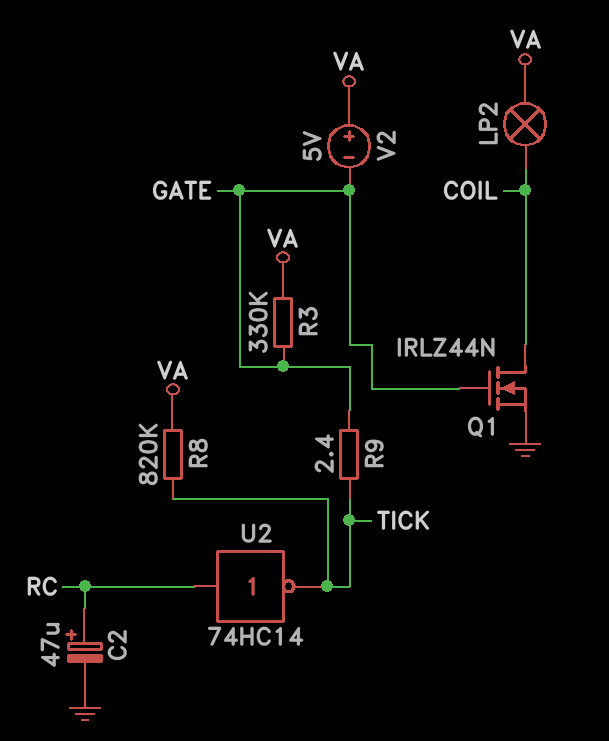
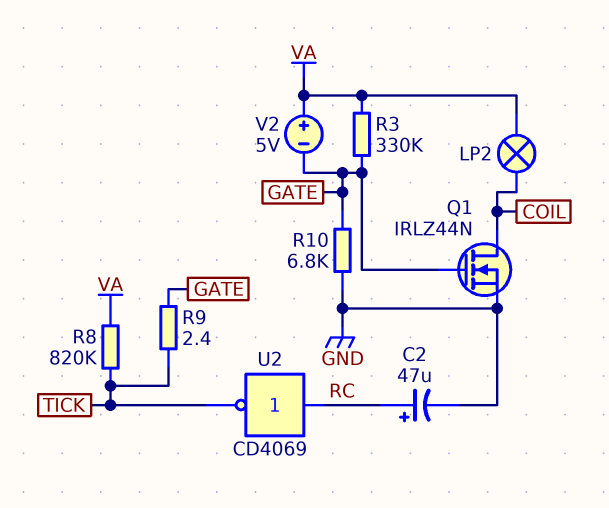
R10: none -> 6.8k (GATE, GND)
U2: NOT 74HC14 (in RC, out TICK) -> NOT CD4069 (in RC, out TICK)

